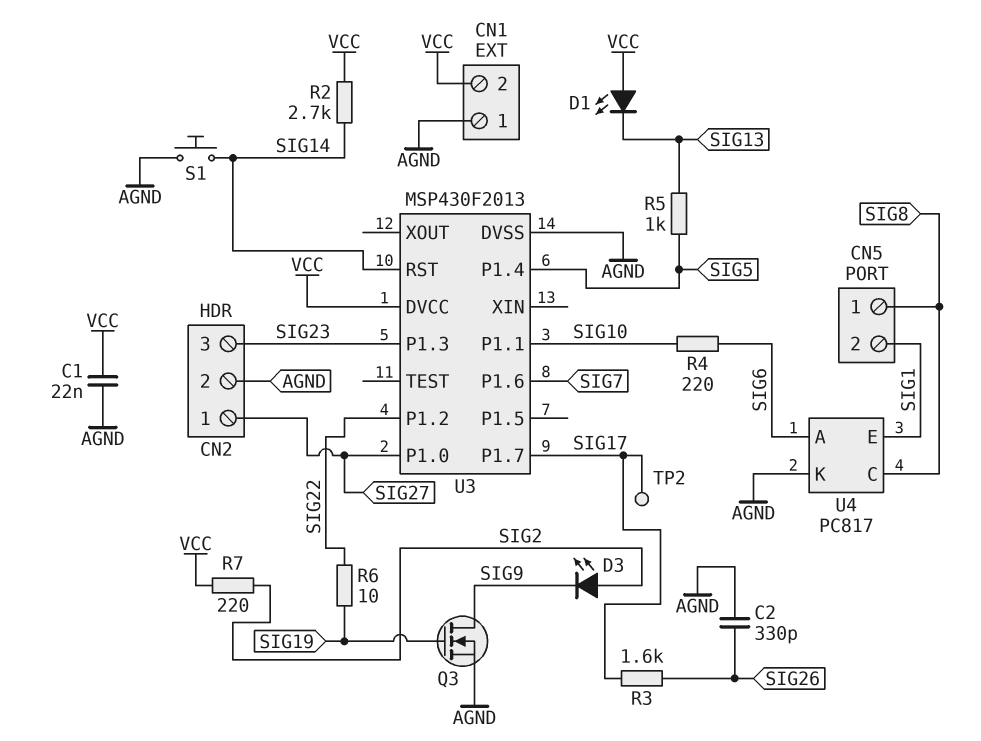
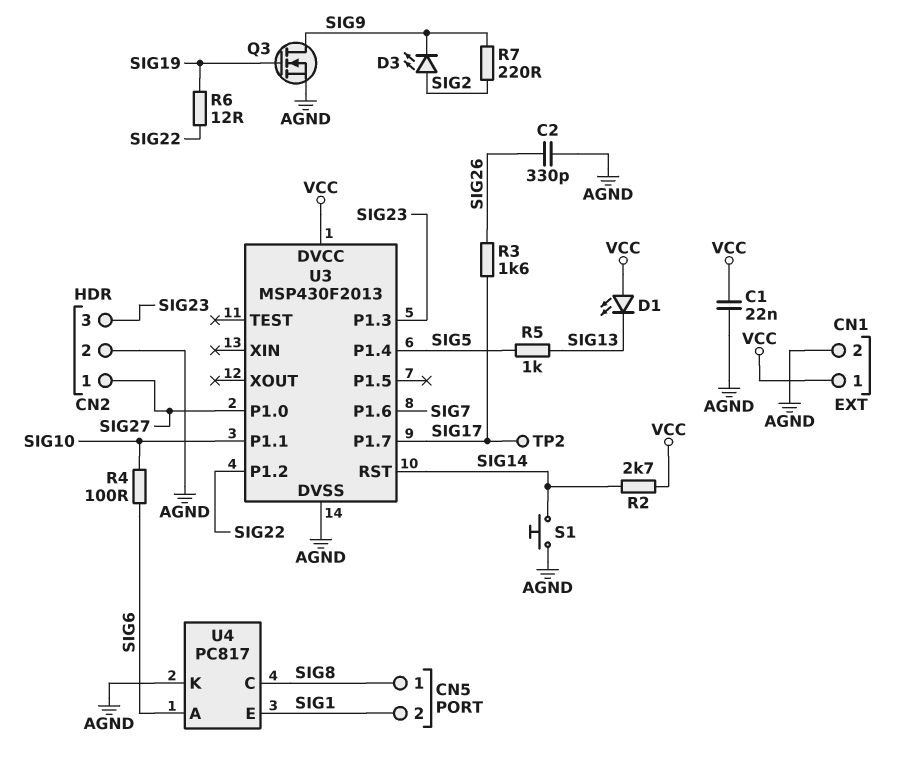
CN1 pin 1: AGND -> VCC
CN1 pin 2: VCC -> AGND
R4: 220 (SIG6, SIG10) -> 100 (SIG6, SIG10)
R6: 10 (SIG19, SIG22) -> 12 (SIG19, SIG22)
R7: 220 (SIG2, VCC) -> 220 (SIG2, SIG9)

